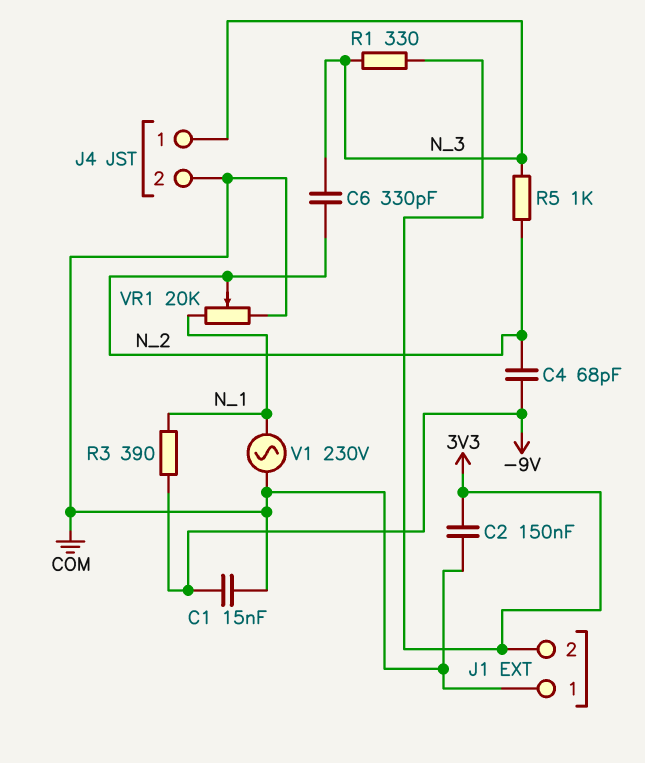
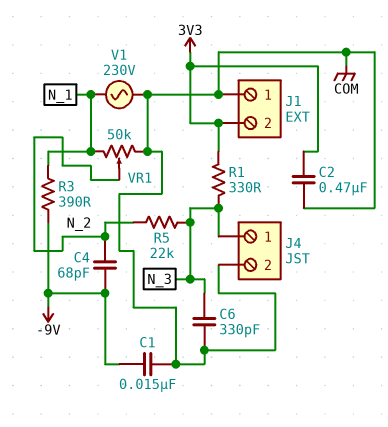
C2: 150nF (3V3, COM) -> 470nF (3V3, COM)
C6: 330pF (N_2, N_3) -> 330pF (COM, N_3)
R5: 1k (N_2, N_3) -> 22k (N_2, N_3)
VR1: 20k (COM, N_1, wiper N_2) -> 50k (COM, N_1, wiper N_2)

